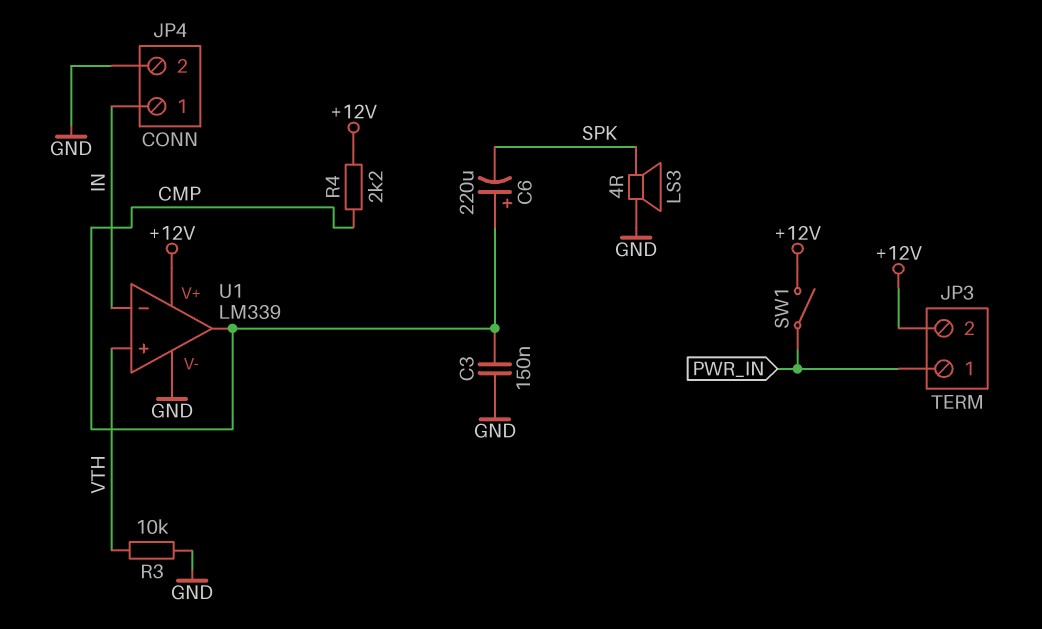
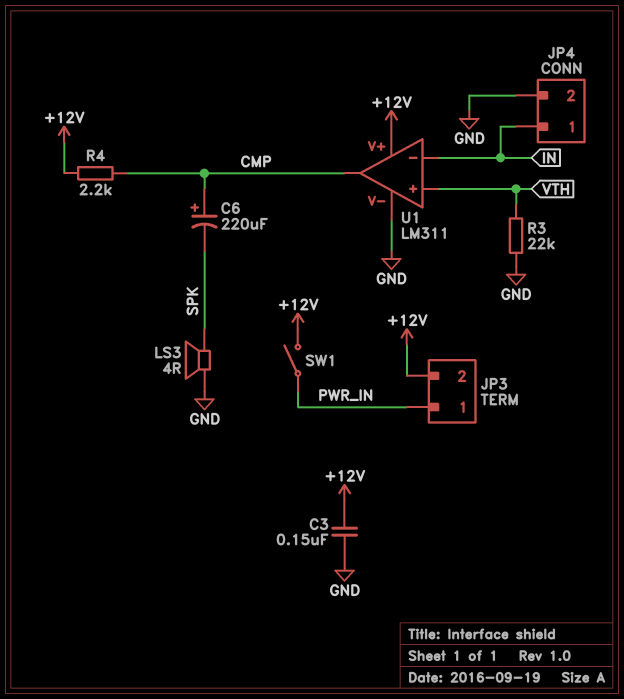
C3: 150nF (CMP, GND) -> 150nF (+12V, GND)
R3: 10k (GND, VTH) -> 22k (GND, VTH)
U1: LM339 -> LM311

